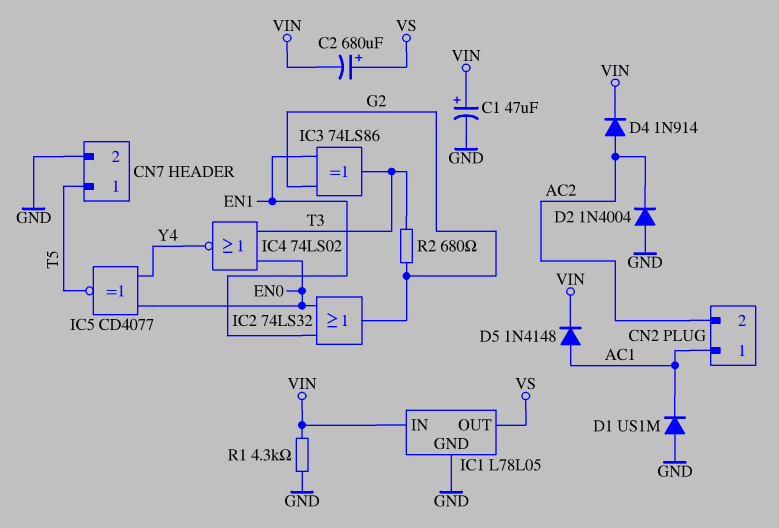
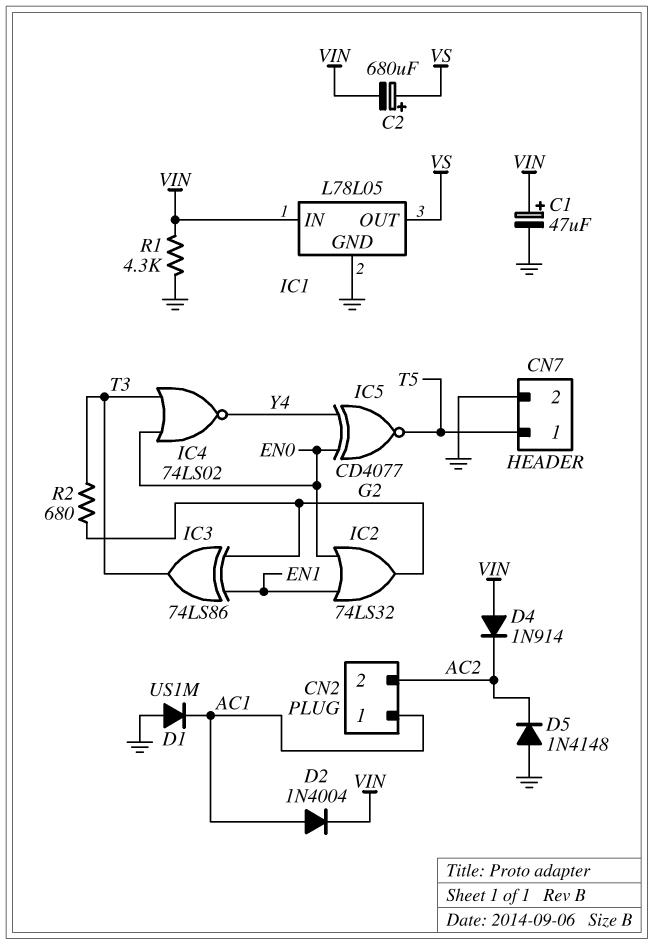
D2: diode 1N4004 (A GND, K AC2) -> diode 1N4004 (A AC1, K VIN)
D4: diode 1N914 (A AC2, K VIN) -> diode 1N914 (A VIN, K AC2)
D5: diode 1N4148 (A AC1, K VIN) -> diode 1N4148 (A GND, K AC2)

